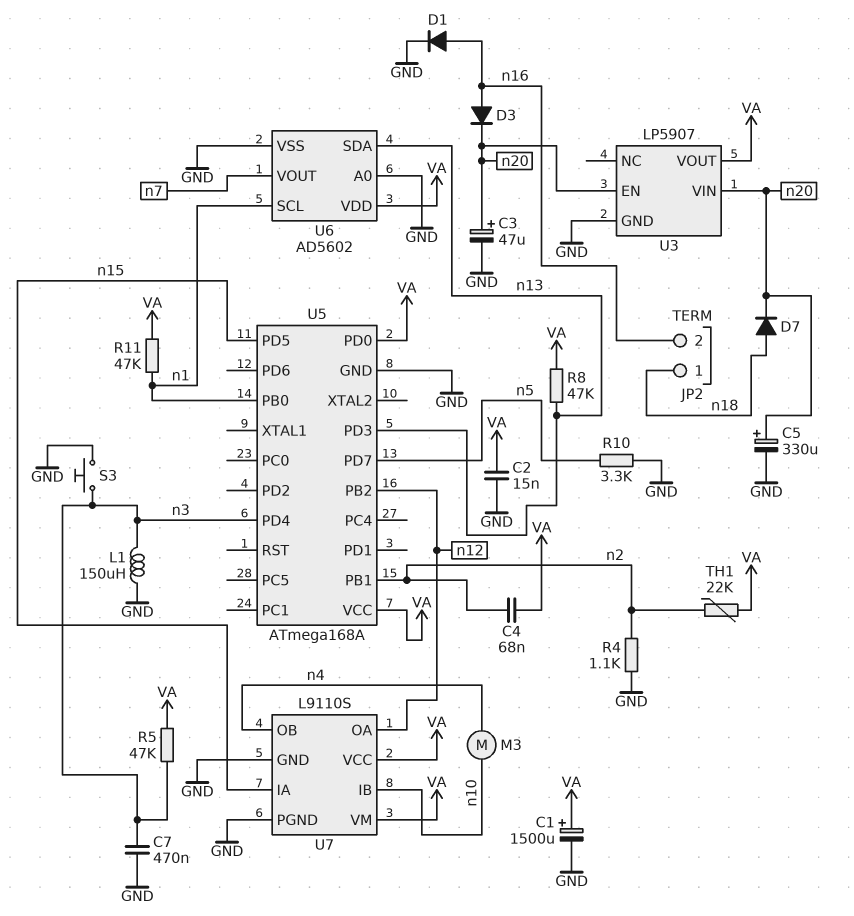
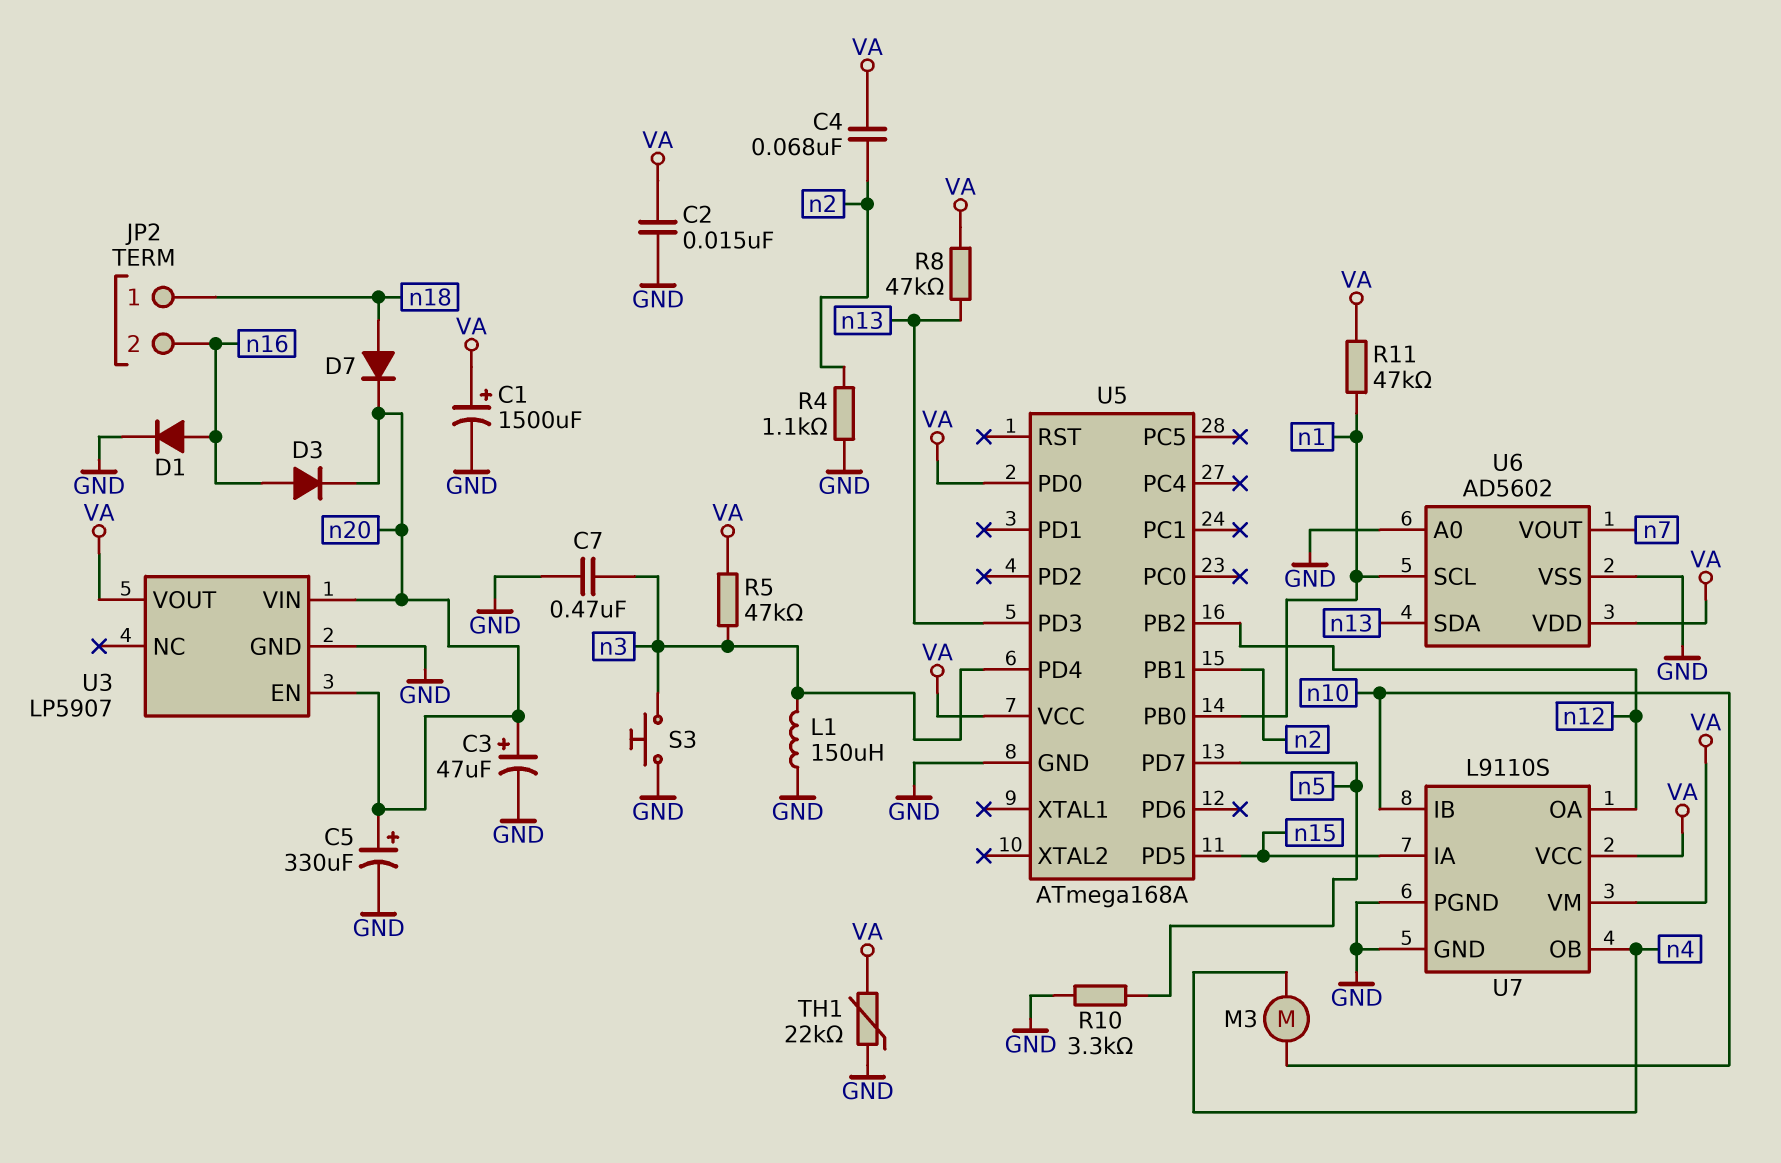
TH1: 22k (VA, n2) -> 22k (GND, VA)

